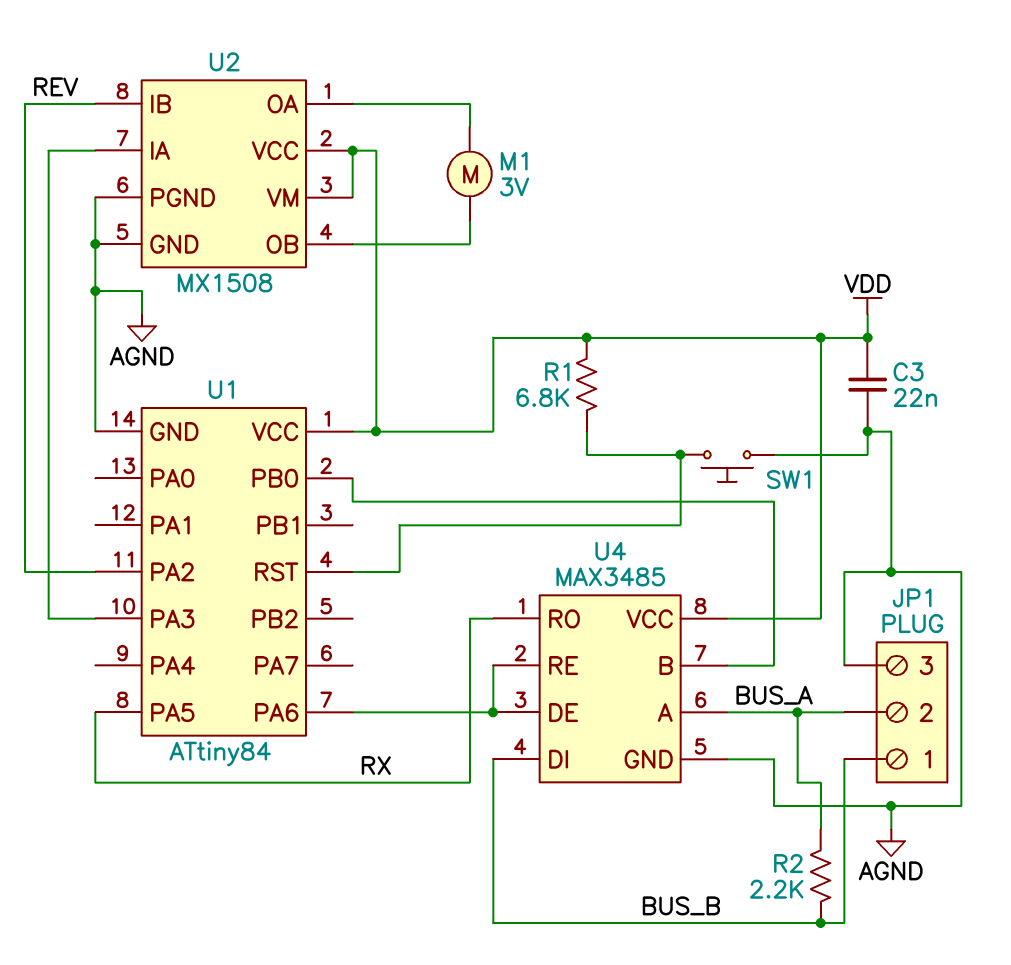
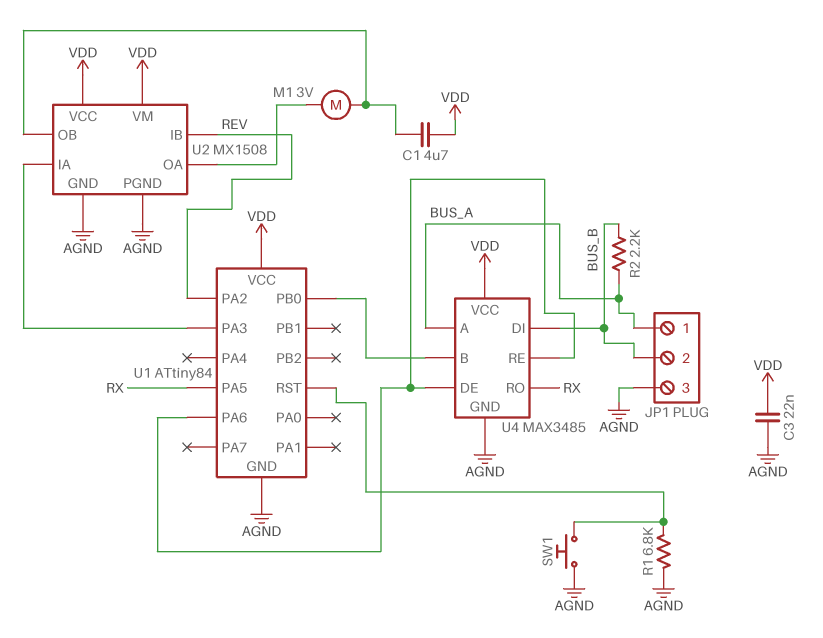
C1: none -> 4.7uF (U2/OB, VDD)
JP1 pin 1: BUS_B -> BUS_A
JP1 pin 2: BUS_A -> BUS_B
R1: 6.8k (U1/RST, VDD) -> 6.8k (AGND, U1/RST)

